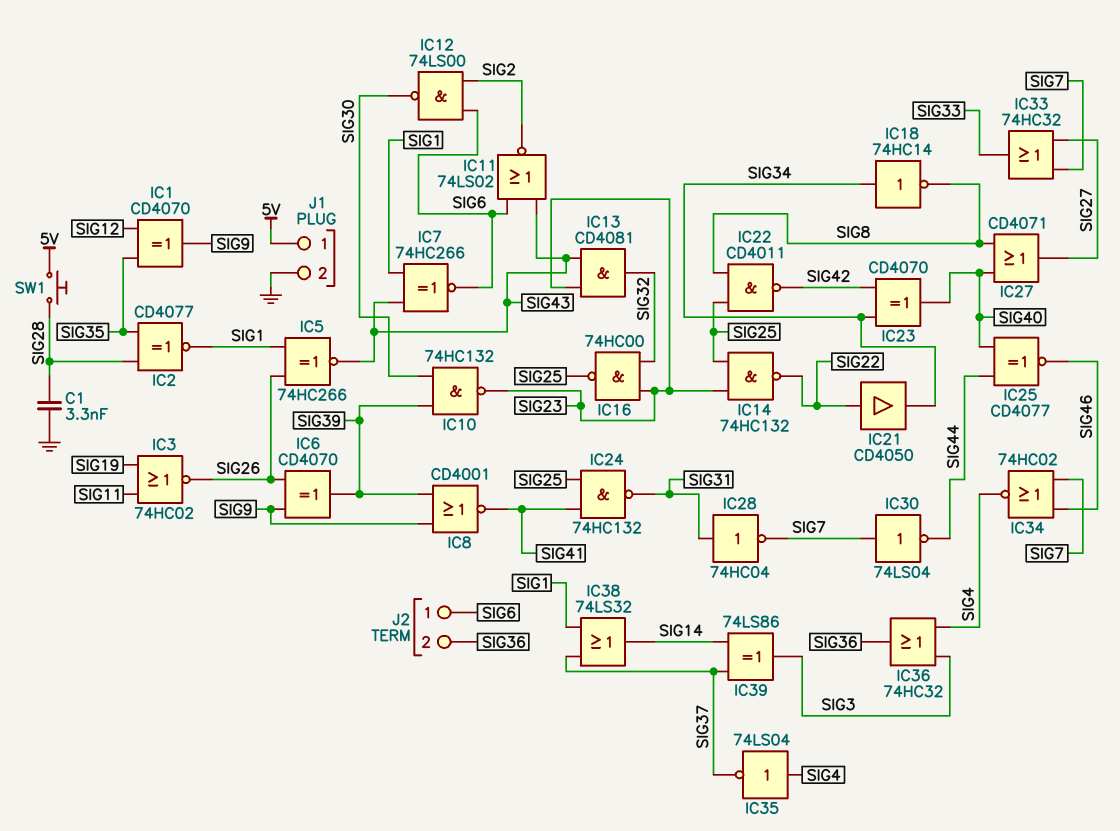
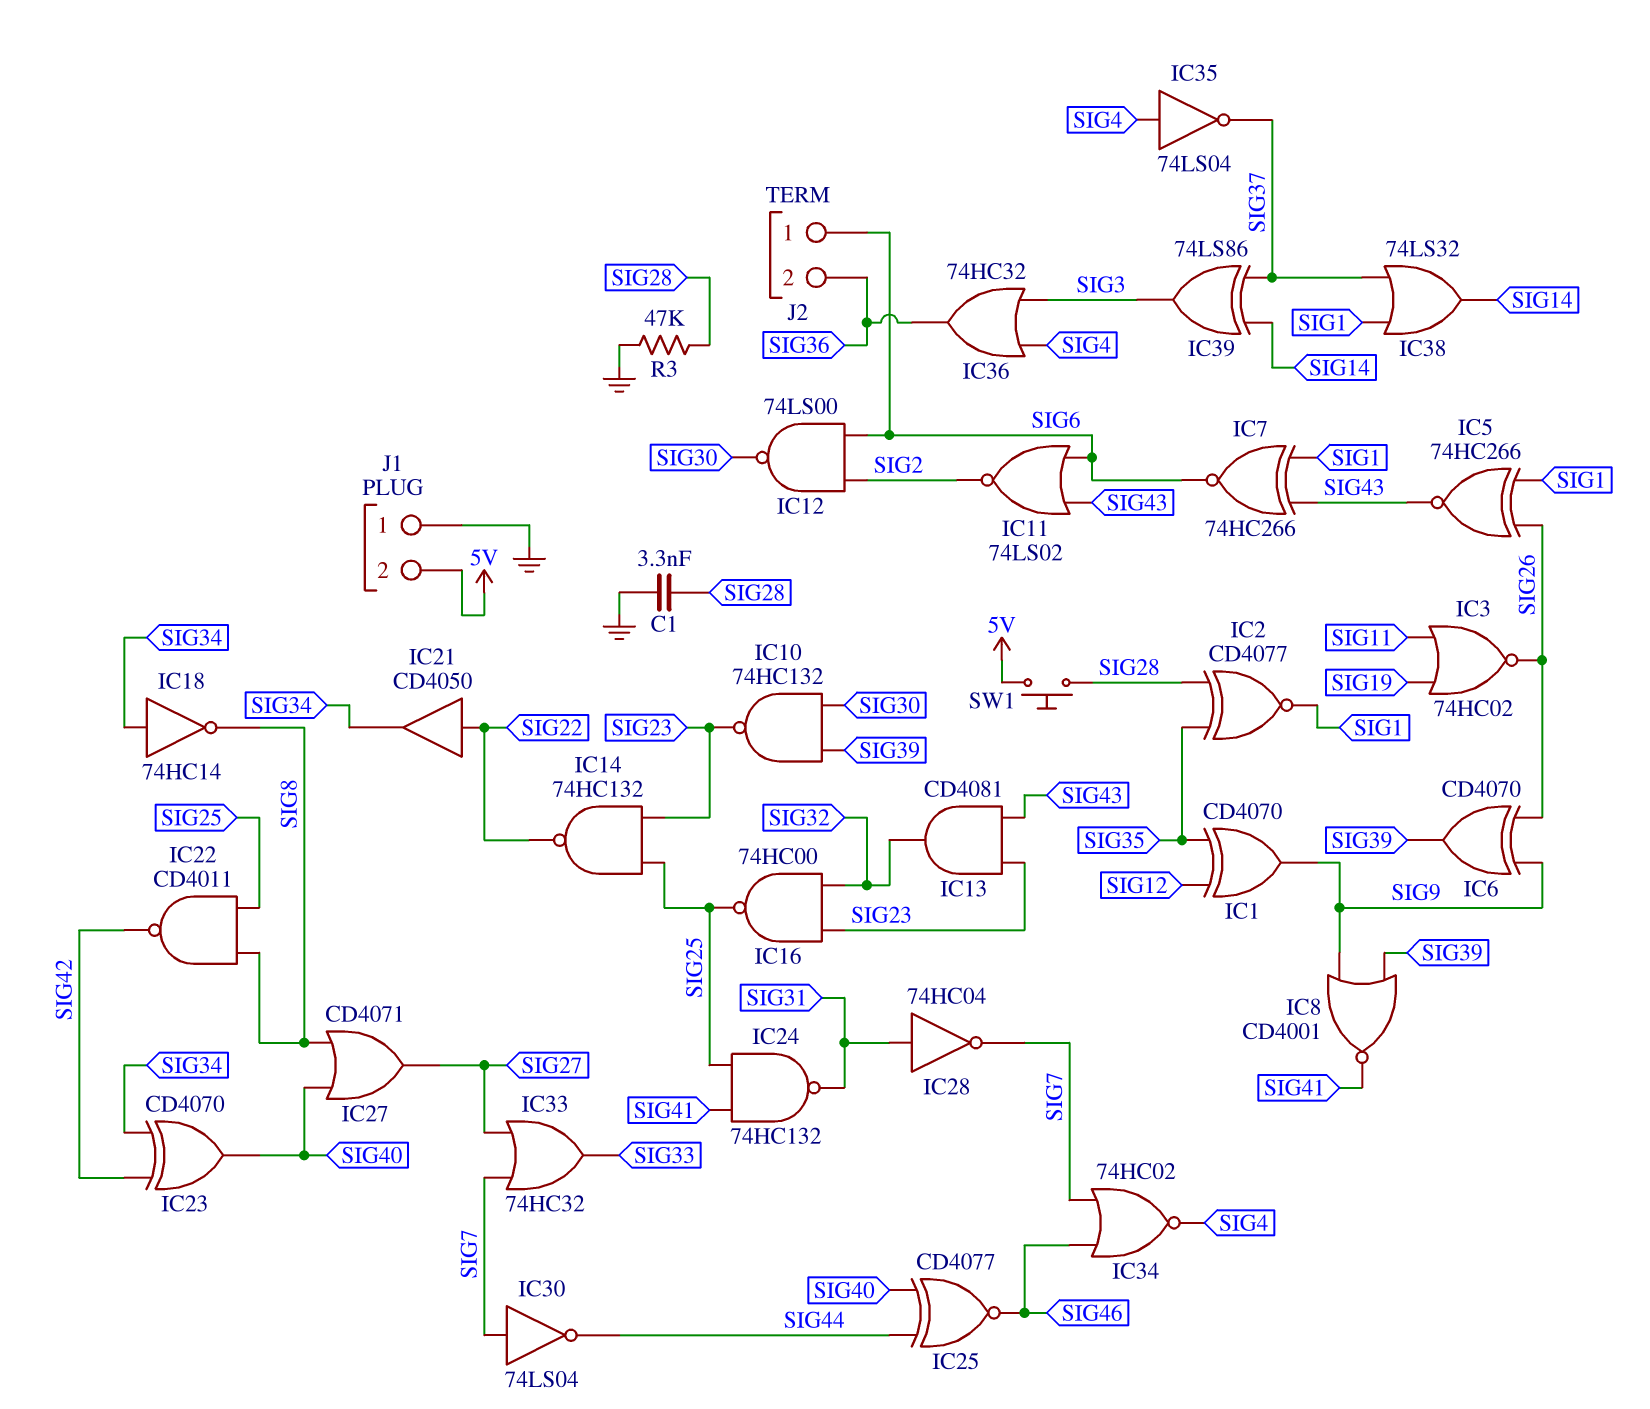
J1 pin 1: 5V -> GND
J1 pin 2: GND -> 5V
R3: none -> 47k (GND, SIG28)

